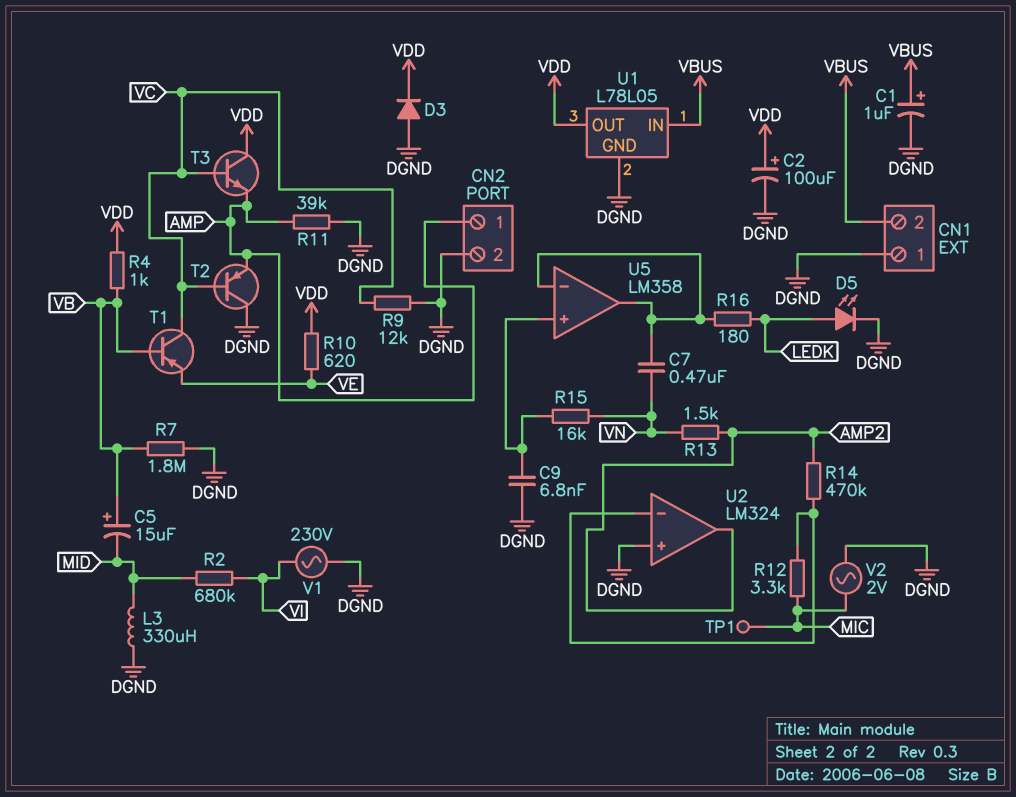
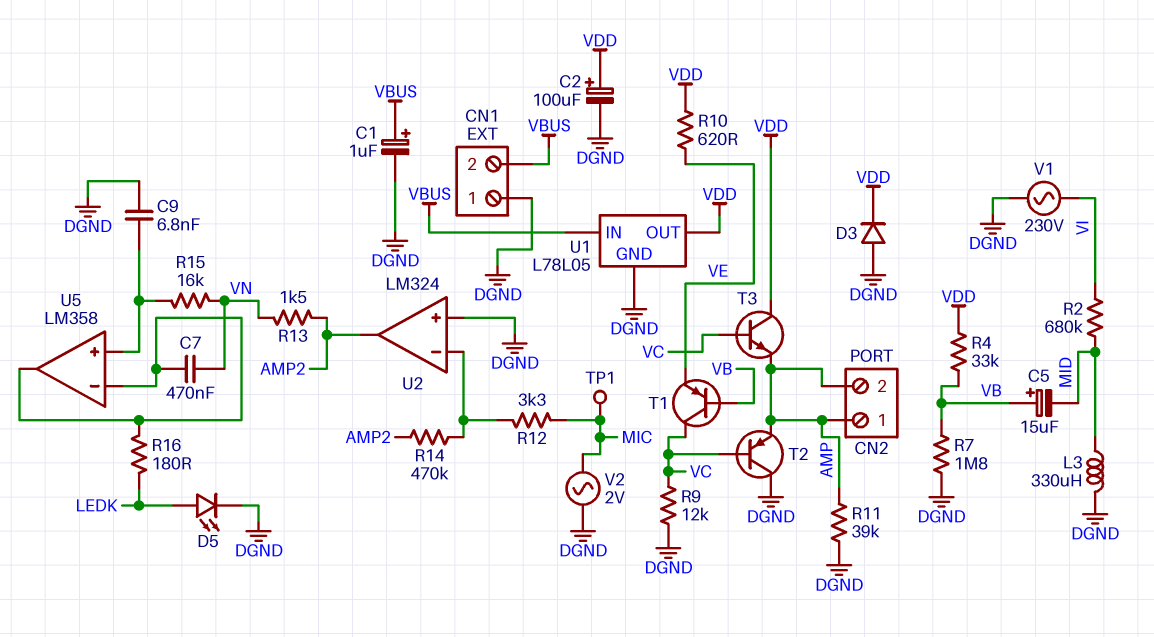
CN2 pin 2: DGND -> AMP
R4: 1k (VB, VDD) -> 33k (VB, VDD)

